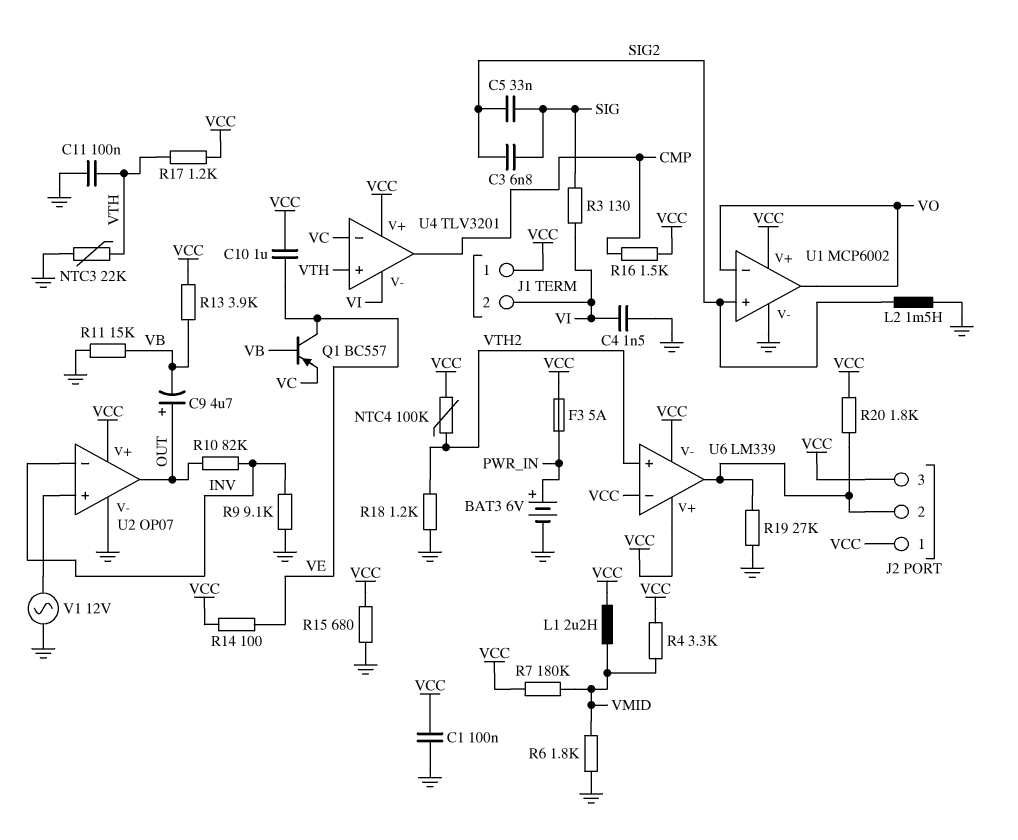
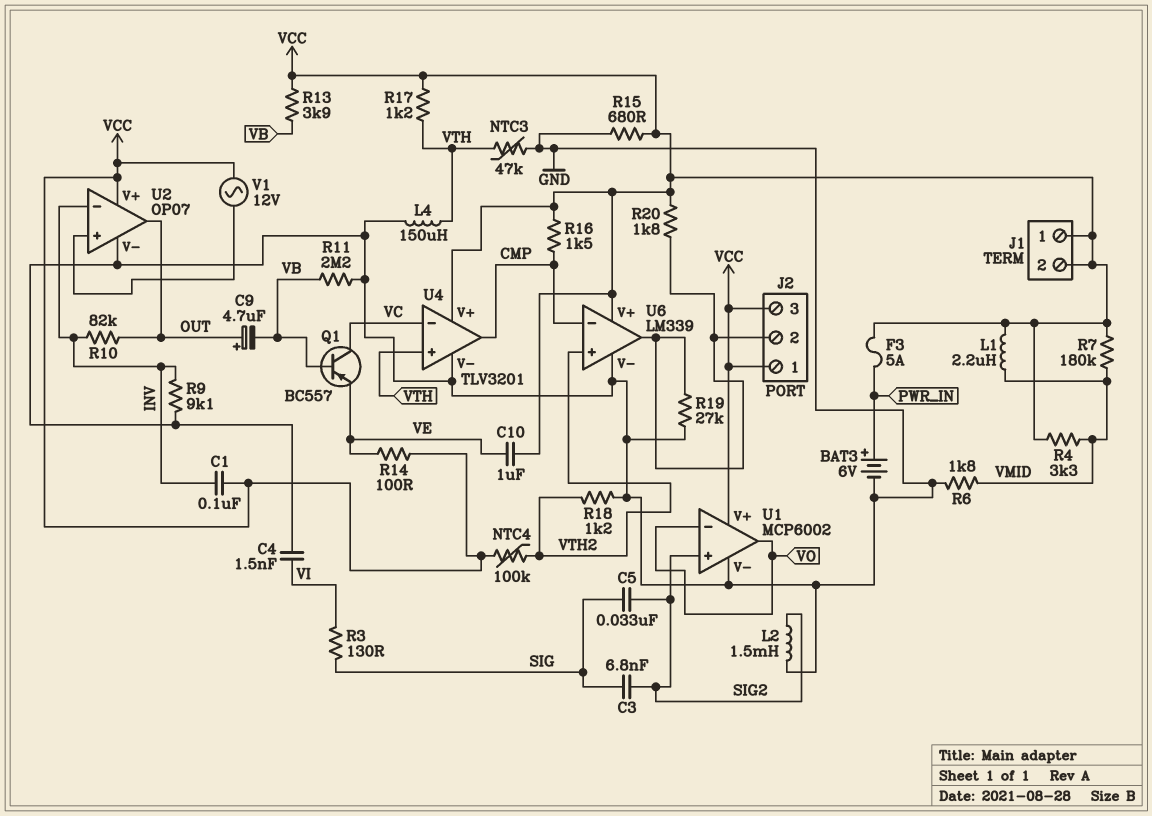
C1: 100nF (GND, VCC) -> 100nF (INV, VCC)
C11: 100nF (GND, VTH) -> none
J1 pin 2: VI -> VCC
L4: none -> 150uH (GND, VTH)
NTC3: 22k (GND, VTH) -> 47k (GND, VTH)
Q1: PNP BC557 (B VB, C VE, E VC) -> PNP BC557 (B VB, C VC, E VE)
R11: 15k (GND, VB) -> 2.2M (GND, VB)
U4 pin V-: VI -> GND
U6 pin V-: VCC -> GND
U6 pin in-: VCC -> CMP
V1: AC 12V (GND, U2/in+) -> AC 12V (U2/in+, VCC)

